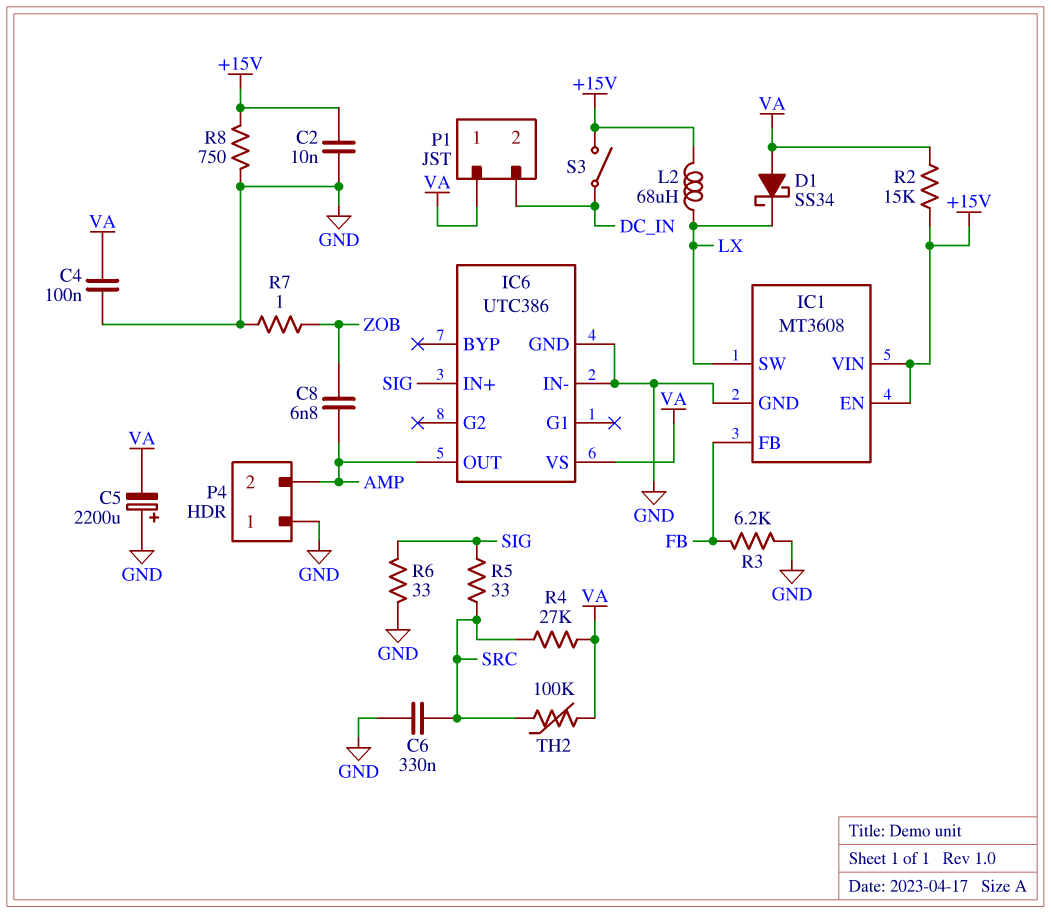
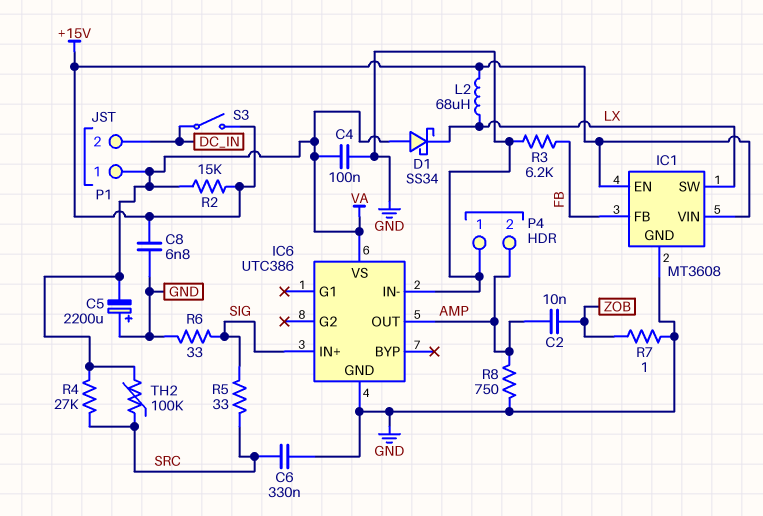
C2: 10nF (+15V, GND) -> 10nF (AMP, ZOB)
C8: 6.8nF (AMP, ZOB) -> 6.8nF (+15V, GND)
R8: 750 (+15V, GND) -> 750 (AMP, GND)

